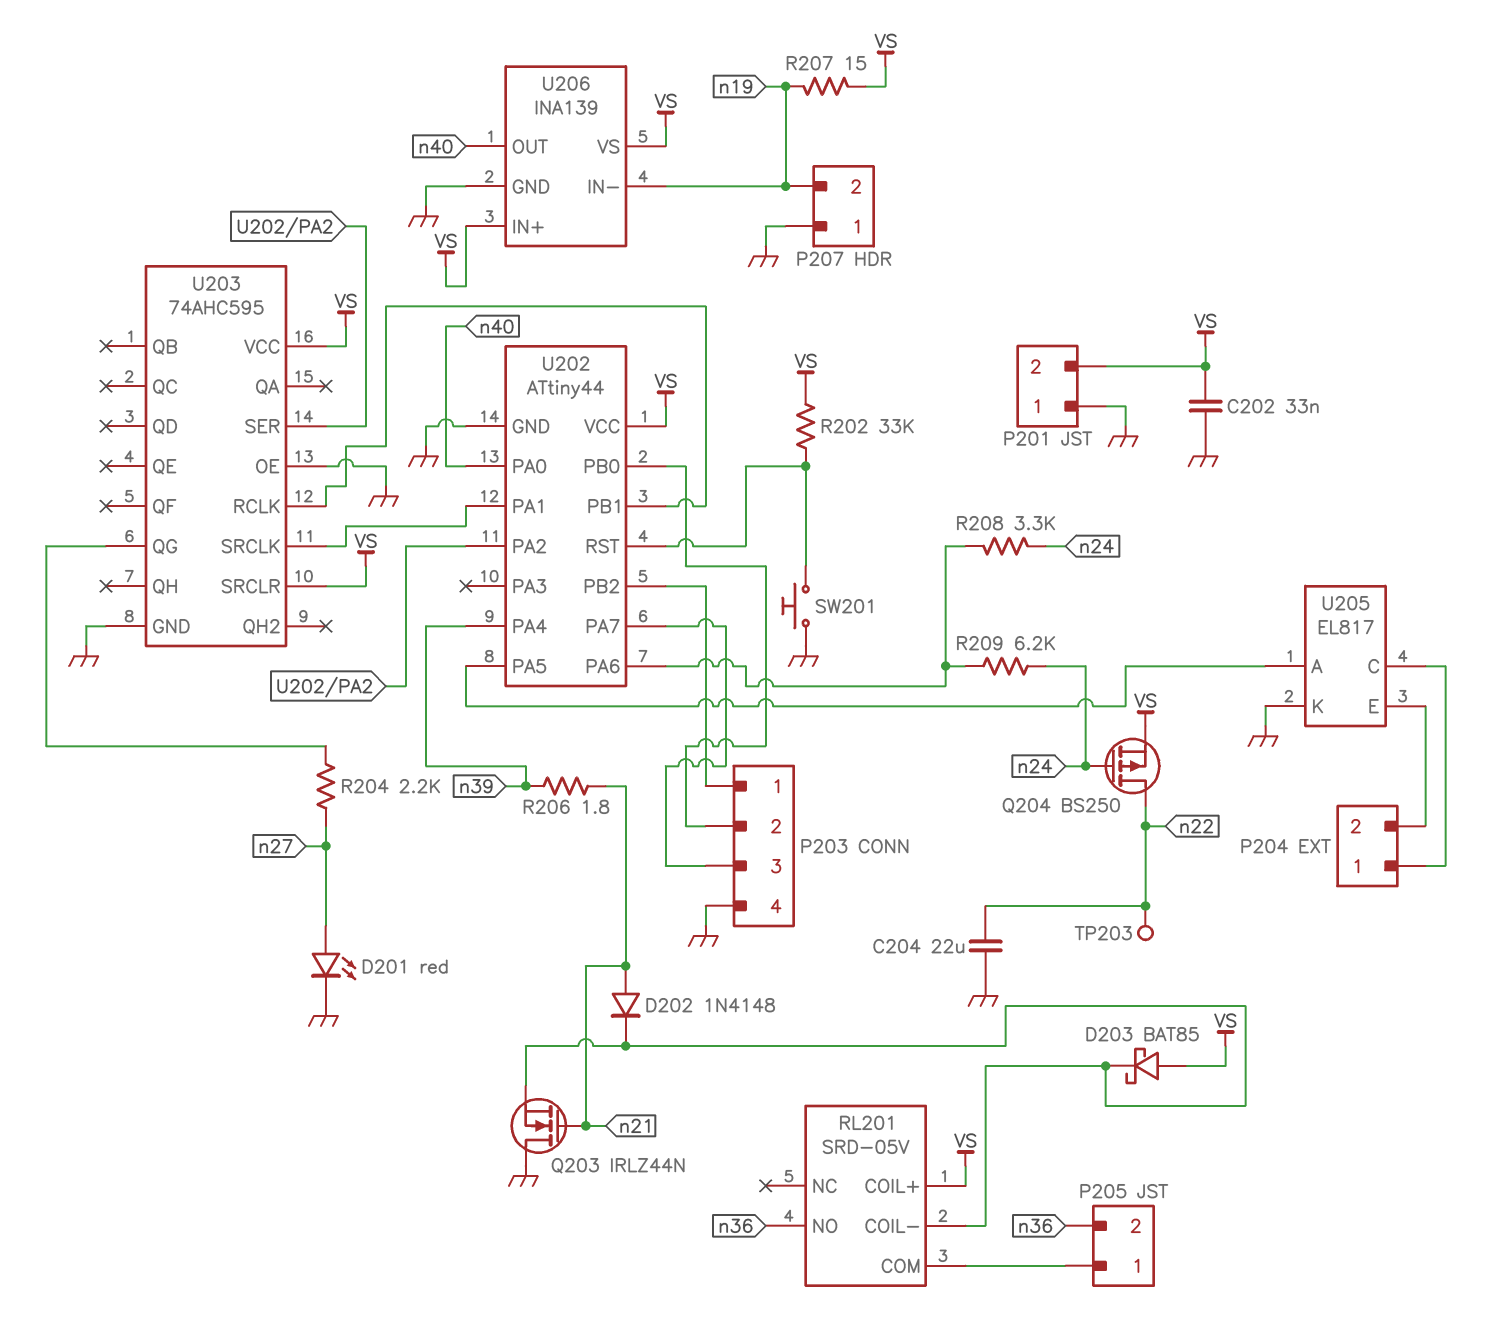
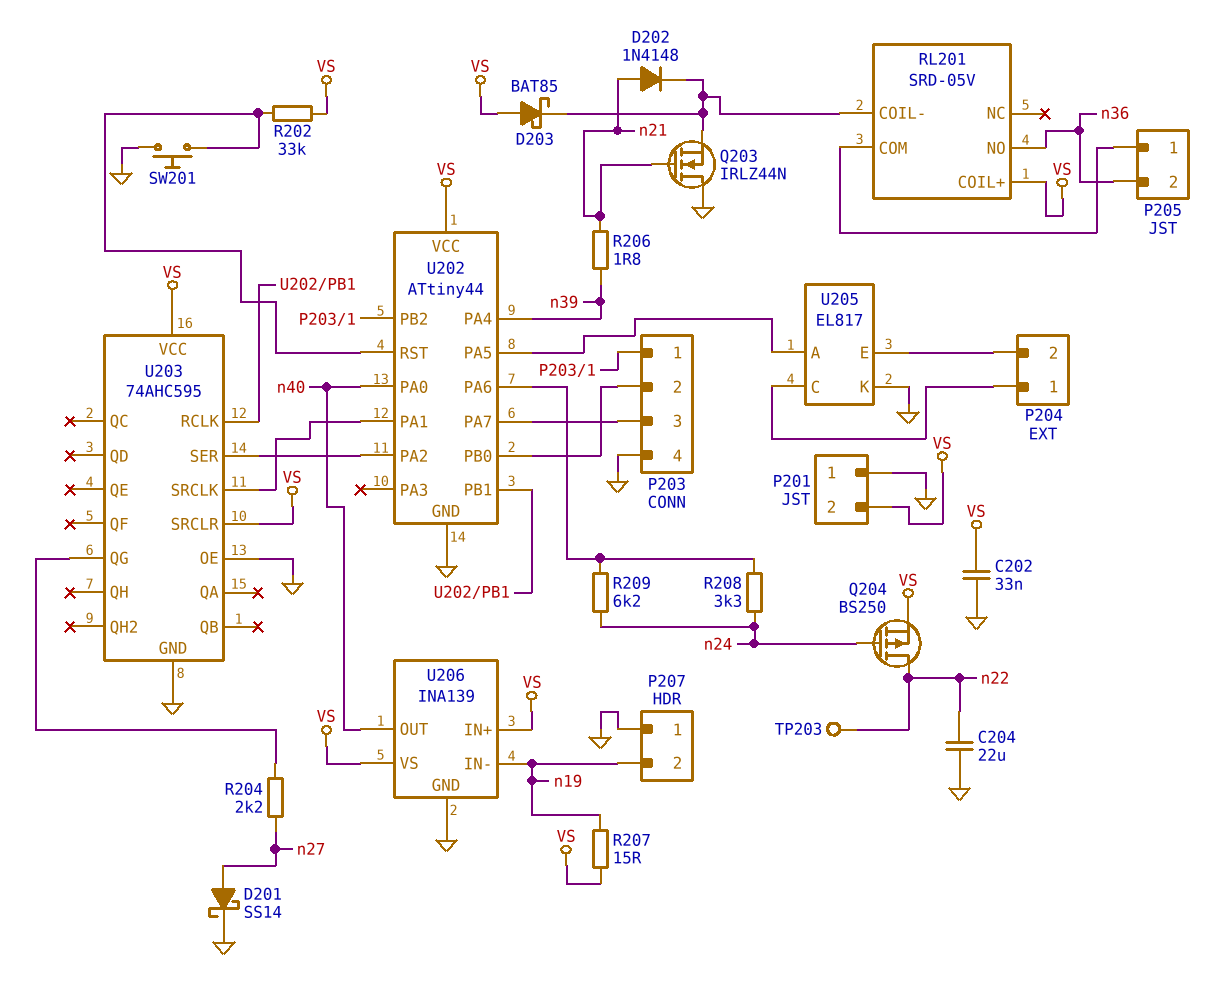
D201: LED red (A n27, K GND) -> schottky SS14 (A n27, K GND)

